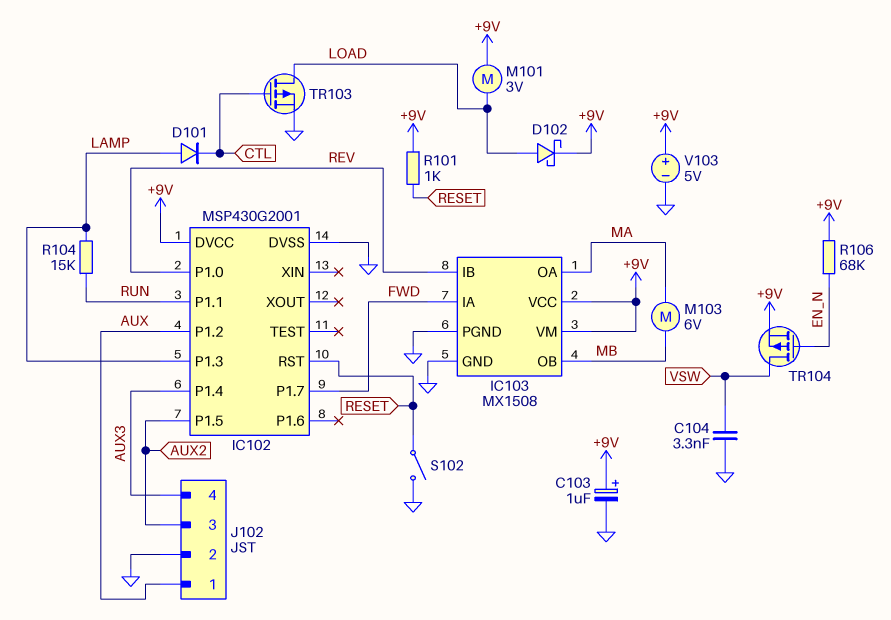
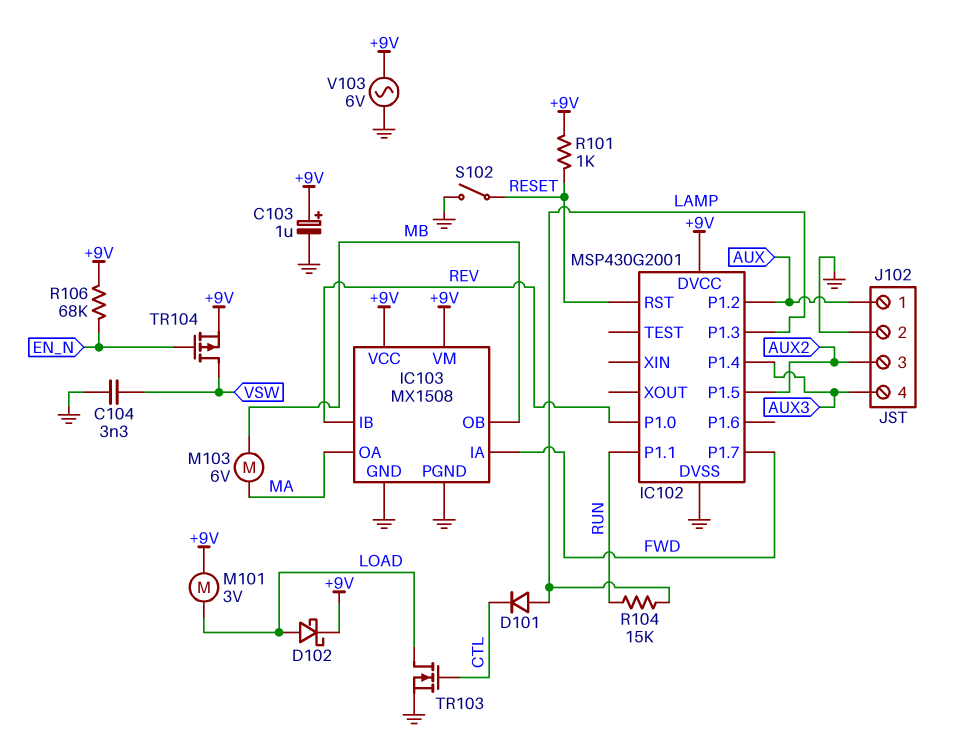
TR103: PMOS (G CTL, D LOAD, S GND) -> NMOS (G CTL, D LOAD, S GND)
V103: 5V (plus +9V, minus GND) -> AC 6V (+9V, GND)

